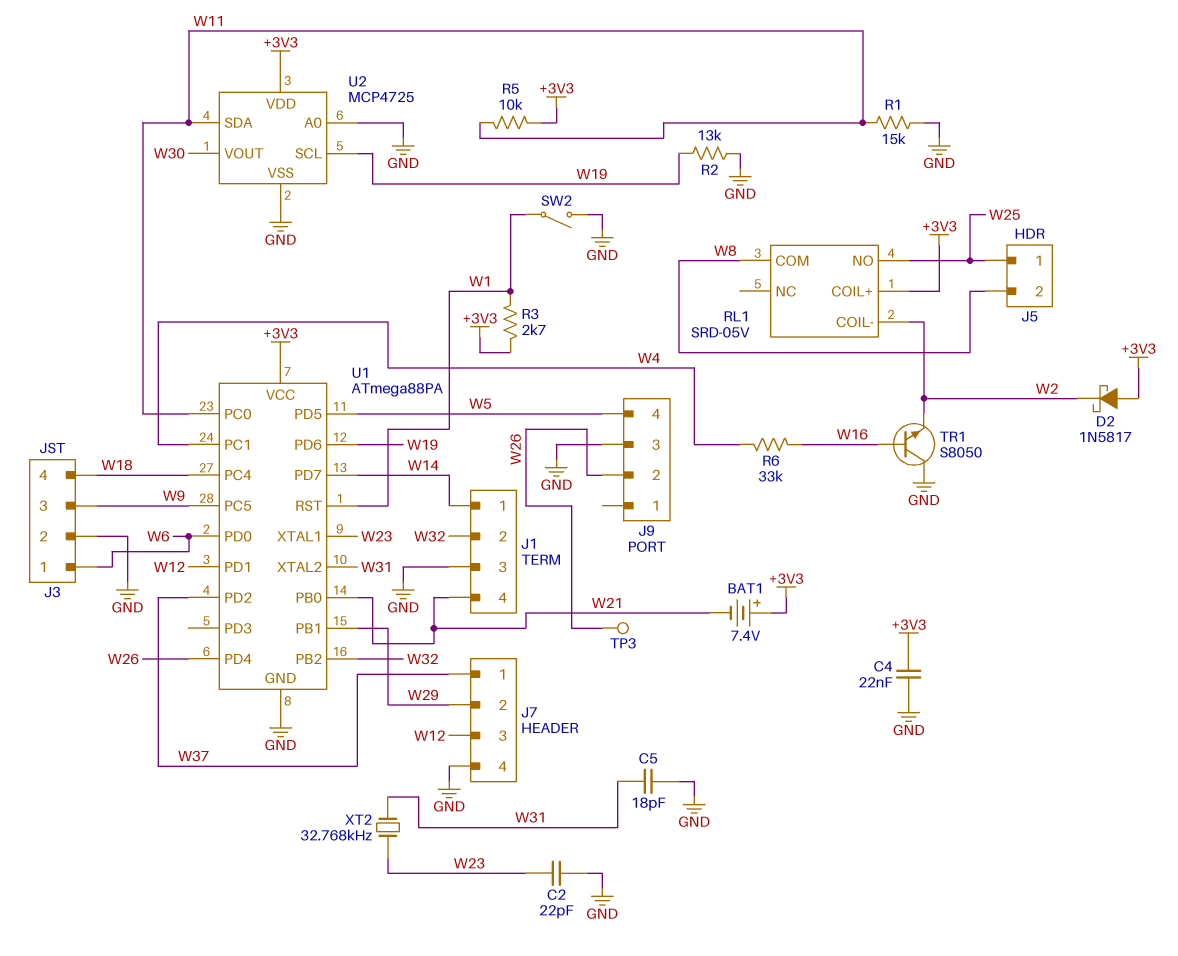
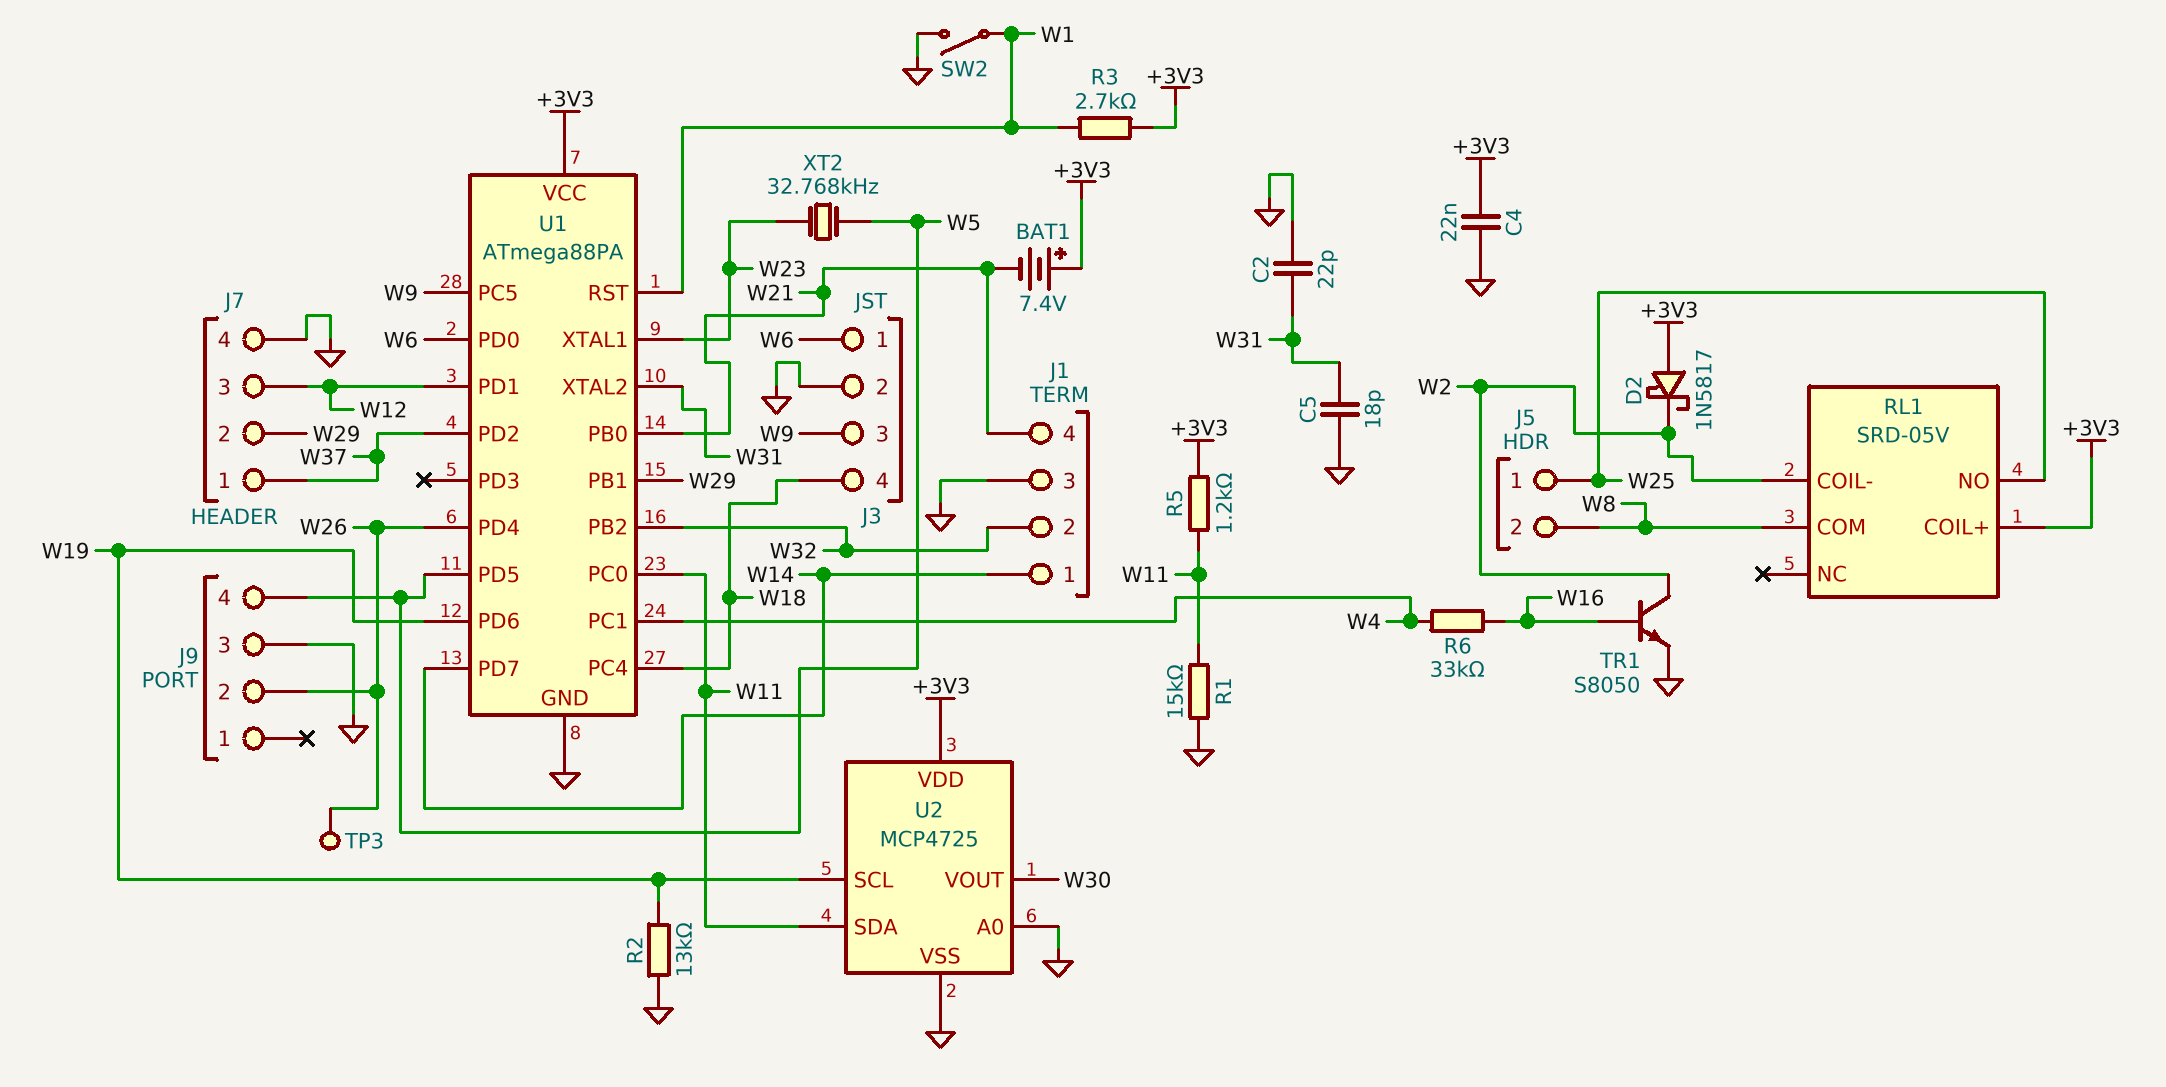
C2: 22pF (GND, W23) -> 22pF (GND, W31)
R5: 10k (+3V3, W11) -> 1.2k (+3V3, W11)
TR1: NPN S8050 (B W16, C GND, E W2) -> NPN S8050 (B W16, C W2, E GND)
XT2: 32.768kHz (W23, W31) -> 32.768kHz (W5, W23)

